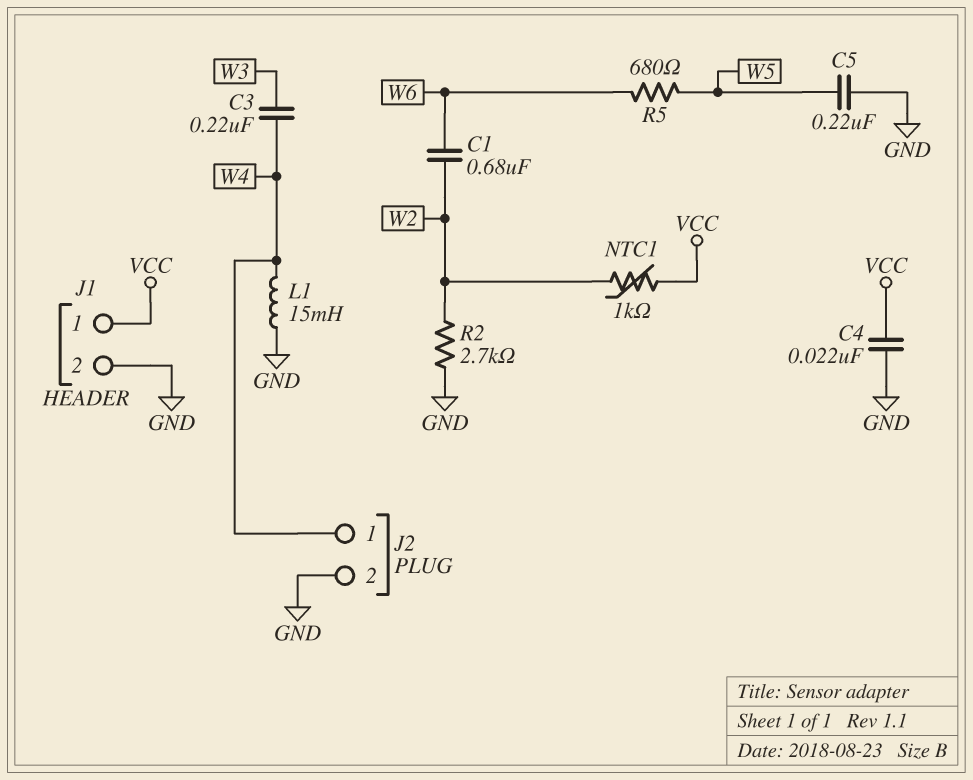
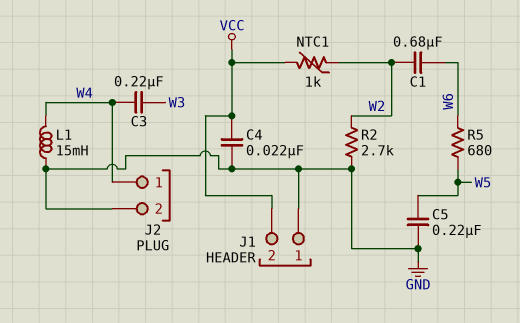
J1 pin 1: VCC -> GND
J1 pin 2: GND -> VCC

